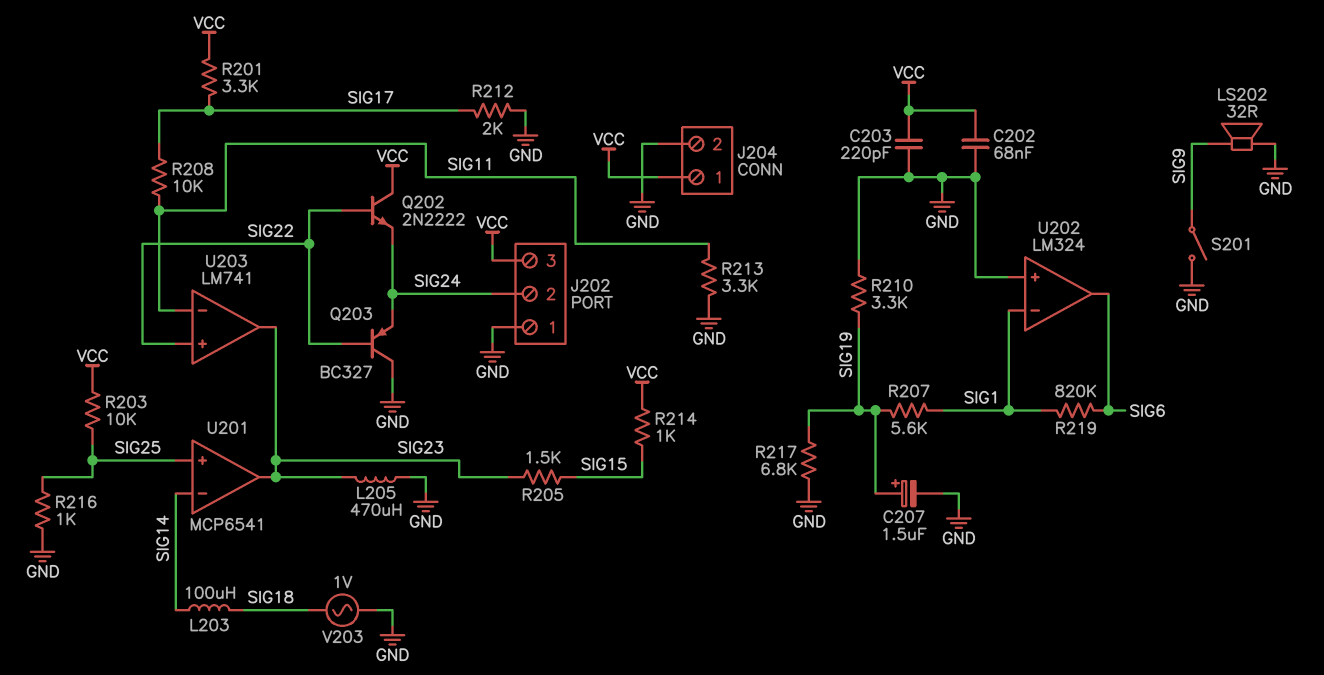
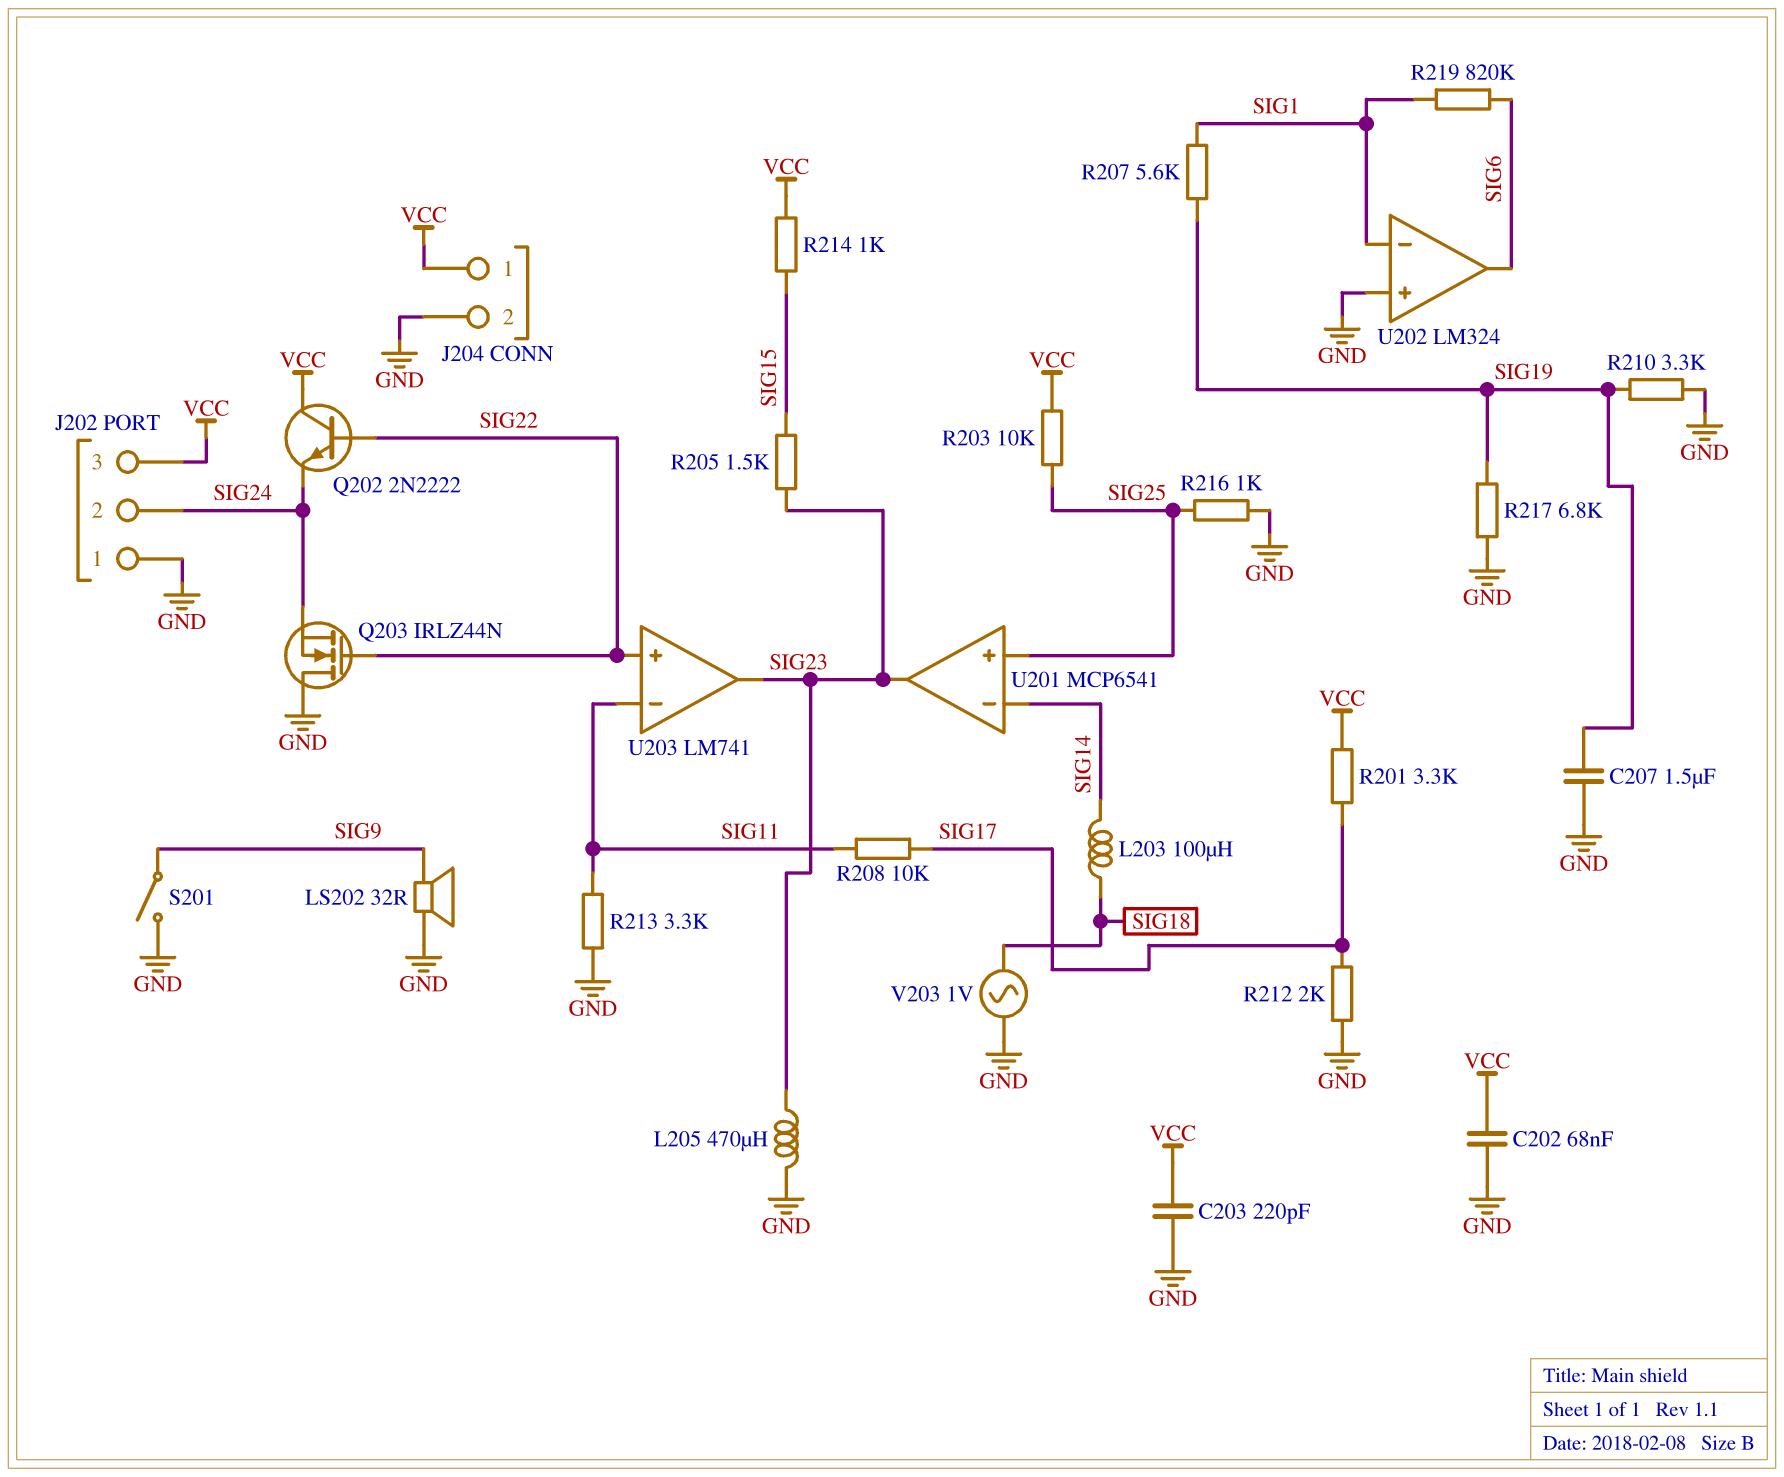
C207: 1.5uF (plus SIG19, minus GND) -> 1.5uF (GND, SIG19)
Q203: PNP BC327 (B SIG22, C GND, E SIG24) -> NMOS IRLZ44N (G SIG22, D GND, S SIG24)

